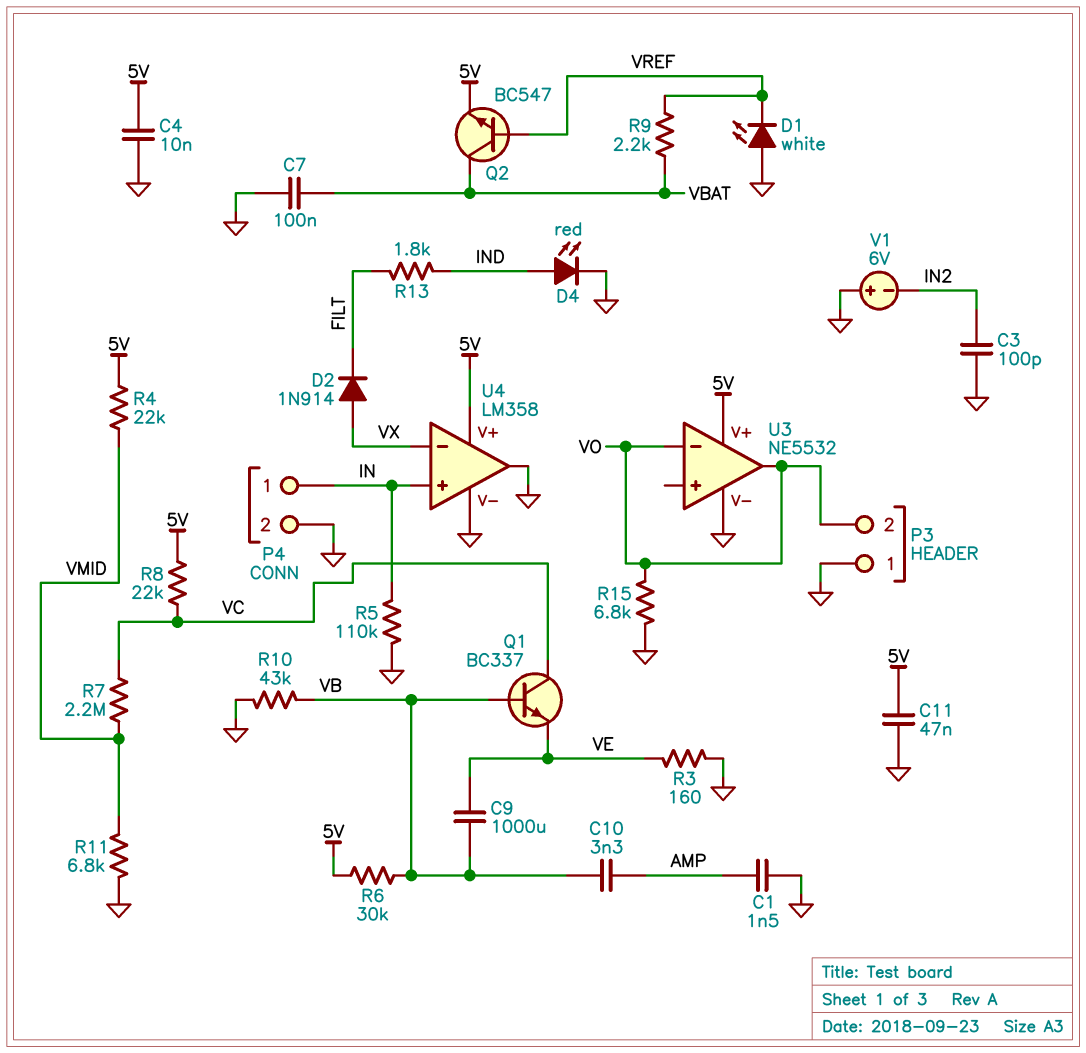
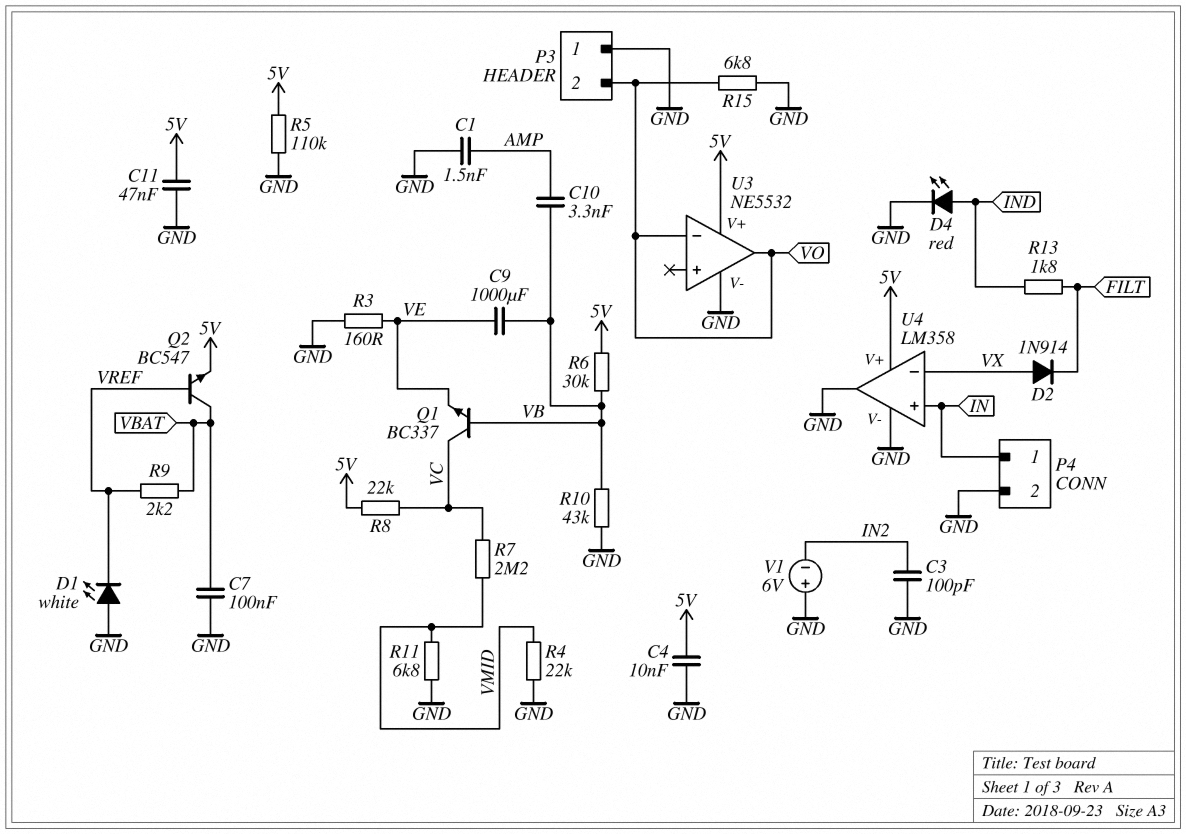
R4: 22k (5V, VMID) -> 22k (GND, VMID)
R5: 110k (GND, IN) -> 110k (5V, GND)

